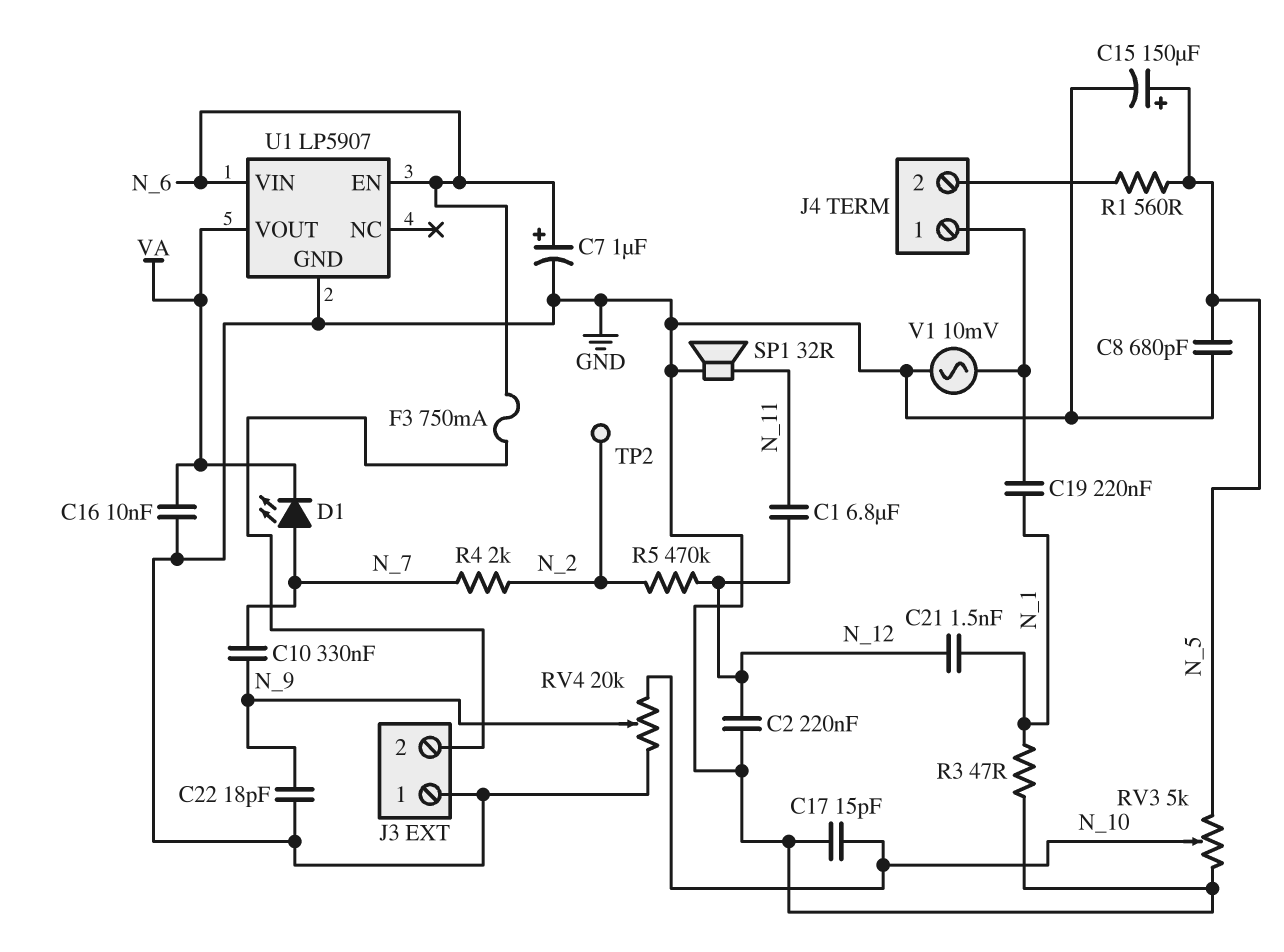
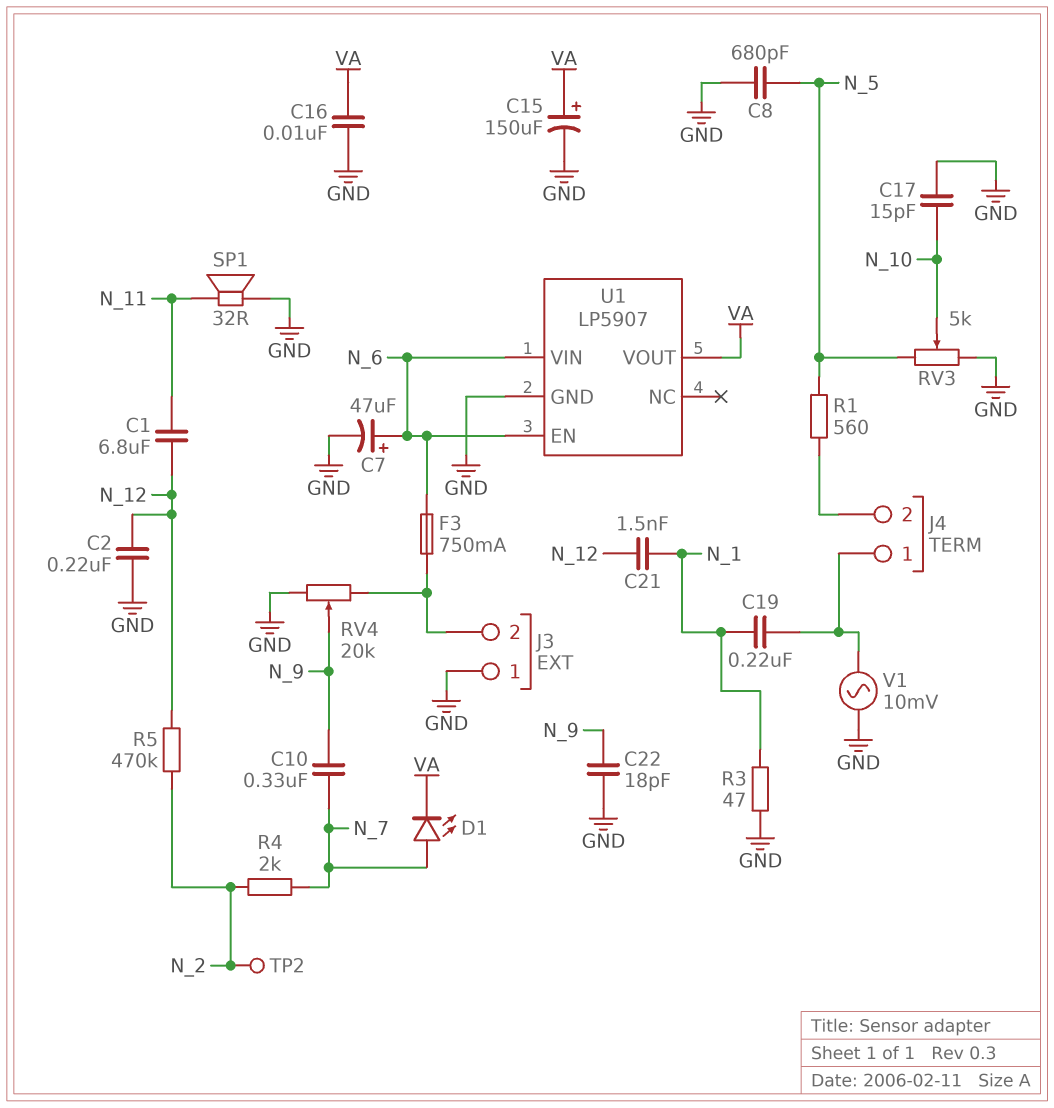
C7: 1uF (plus N_6, minus GND) -> 47uF (plus N_6, minus GND)
C15: 150uF (plus N_5, minus GND) -> 150uF (plus VA, minus GND)
RV4: 20k (GND, N_10, wiper N_9) -> 20k (GND, J3/2, wiper N_9)

